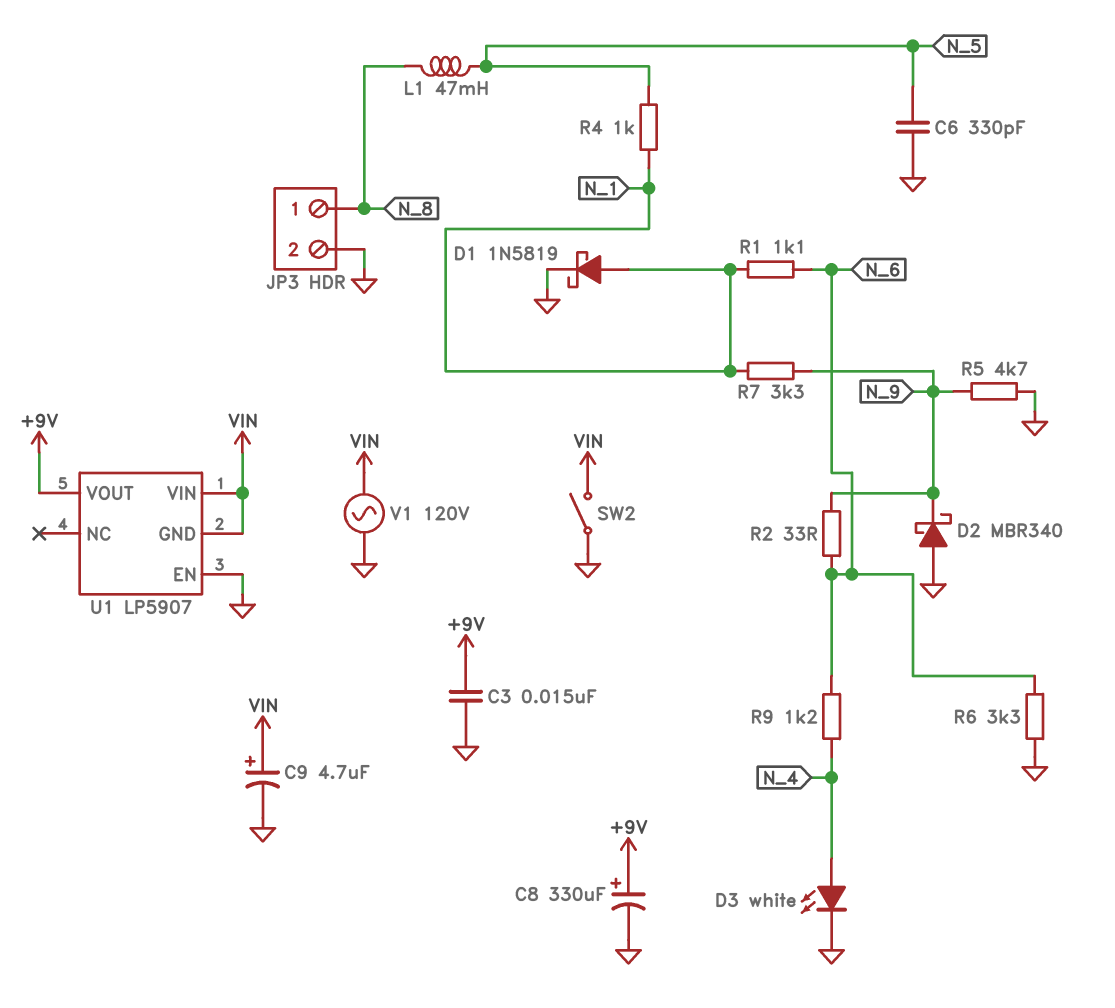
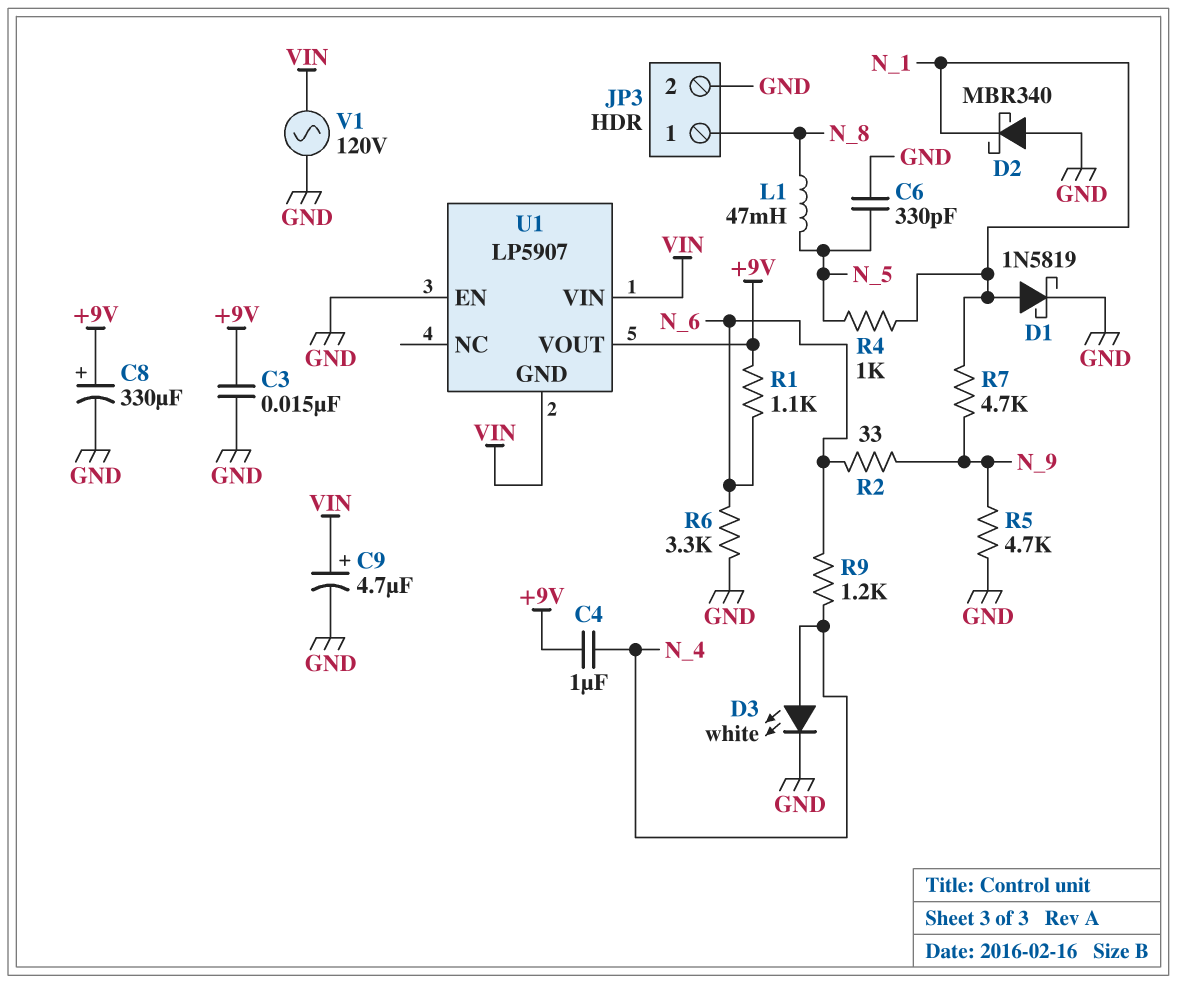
C4: none -> 1uF (+9V, N_4)
D2: schottky MBR340 (A GND, K N_9) -> schottky MBR340 (A GND, K N_1)
R1: 1.1k (N_1, N_6) -> 1.1k (+9V, N_6)
R7: 3.3k (N_1, N_9) -> 4.7k (N_1, N_9)
SW2: switch (GND, VIN) -> none

